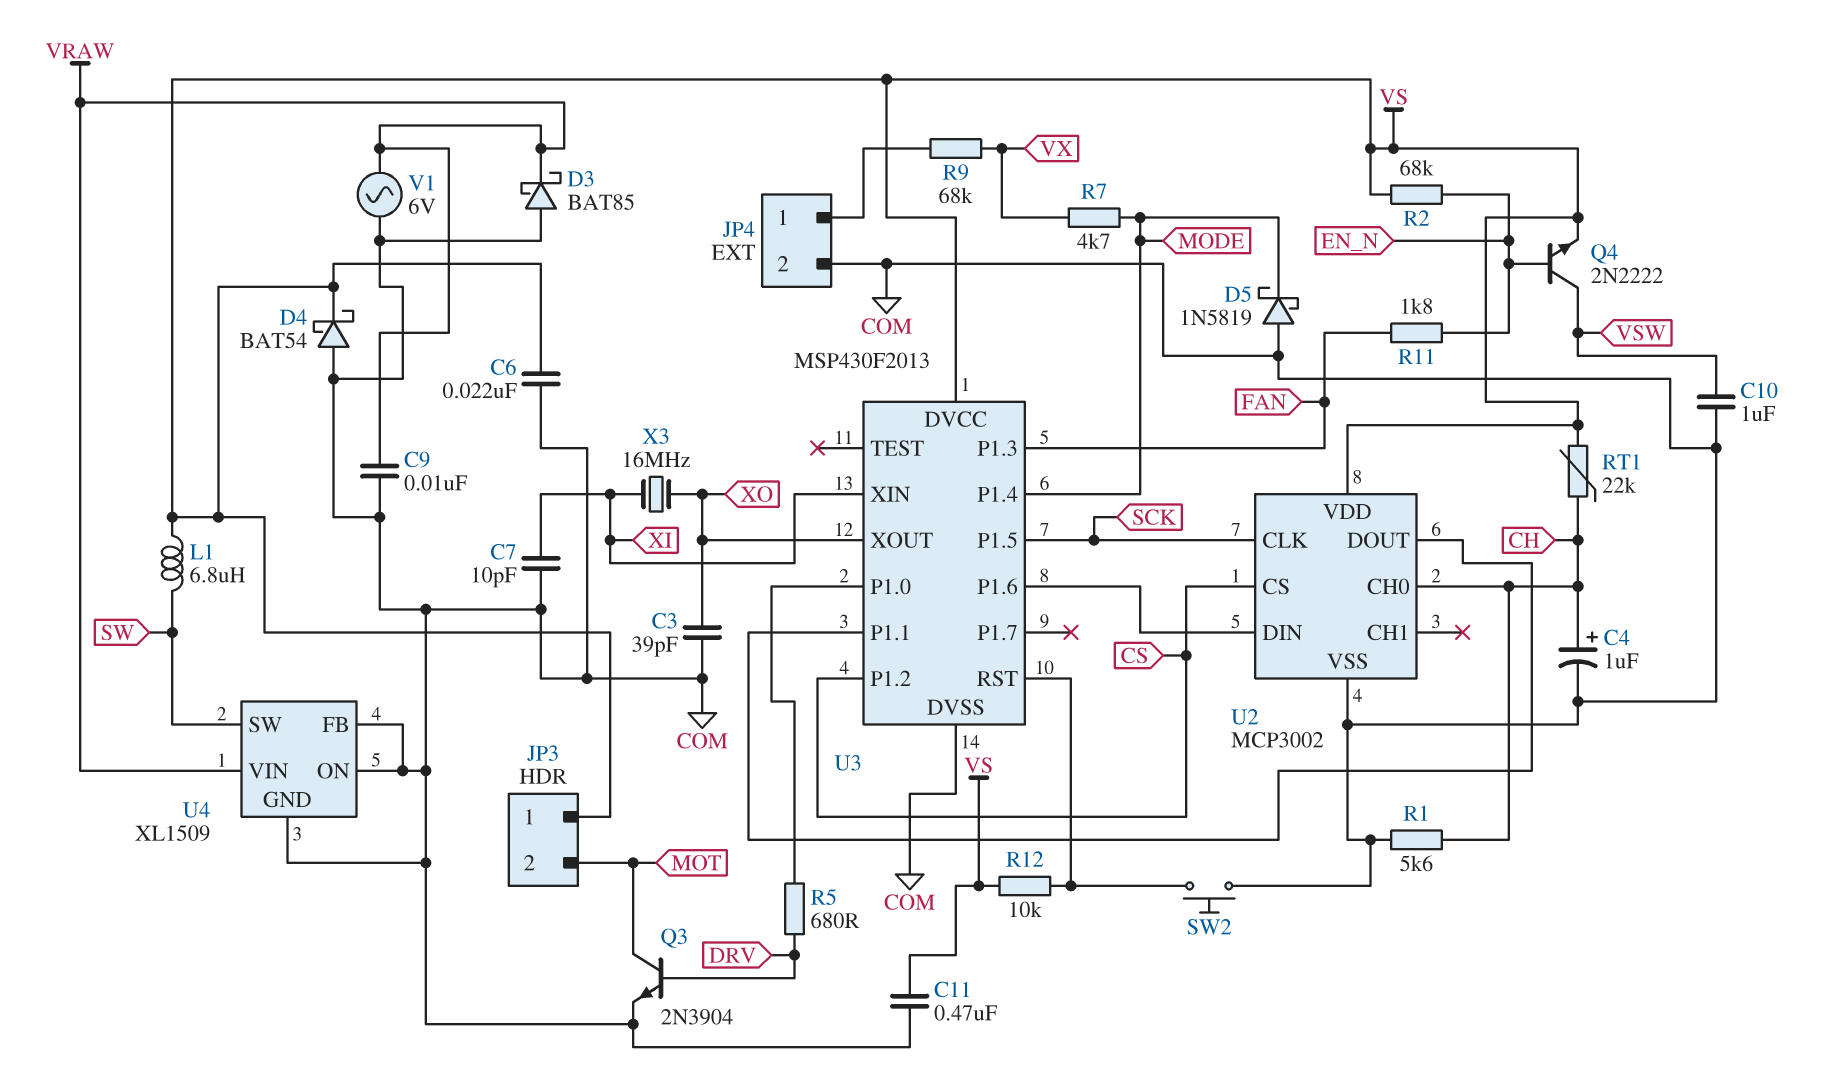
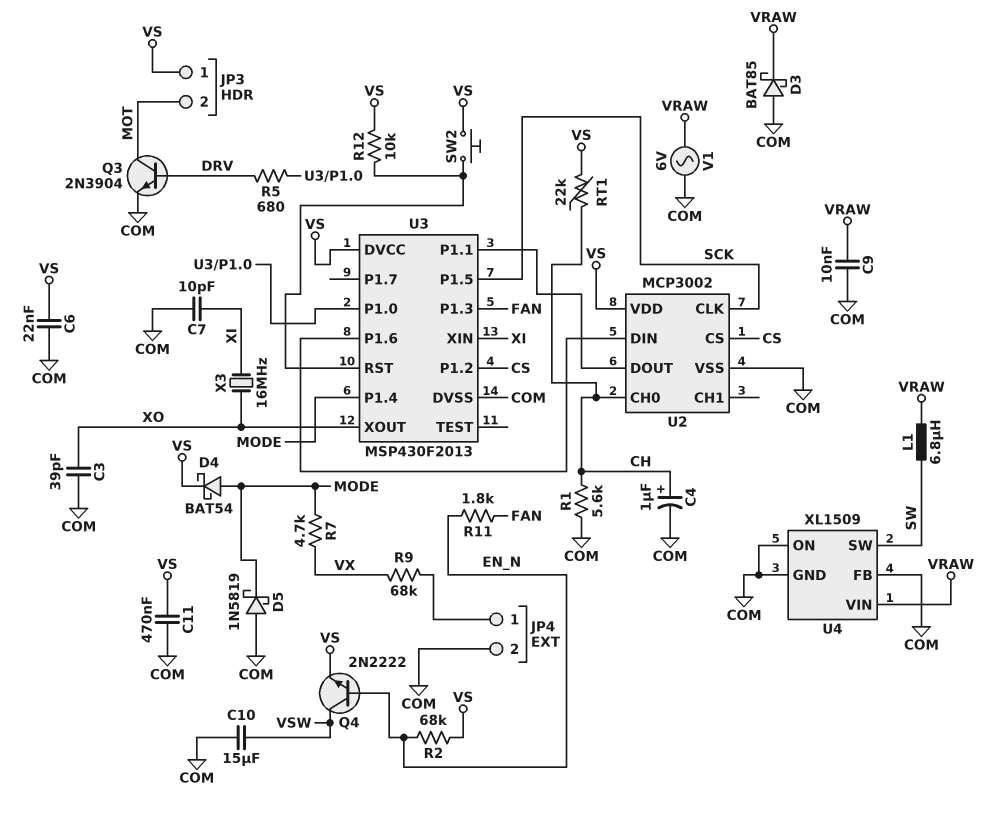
C10: 1uF (COM, VSW) -> 15uF (COM, VSW)
D4: schottky BAT54 (A COM, K VS) -> schottky BAT54 (A MODE, K VS)
L1: 6.8uH (SW, VS) -> 6.8uH (SW, VRAW)
SW2: button (COM, U3/RST) -> button (U3/RST, VS)

